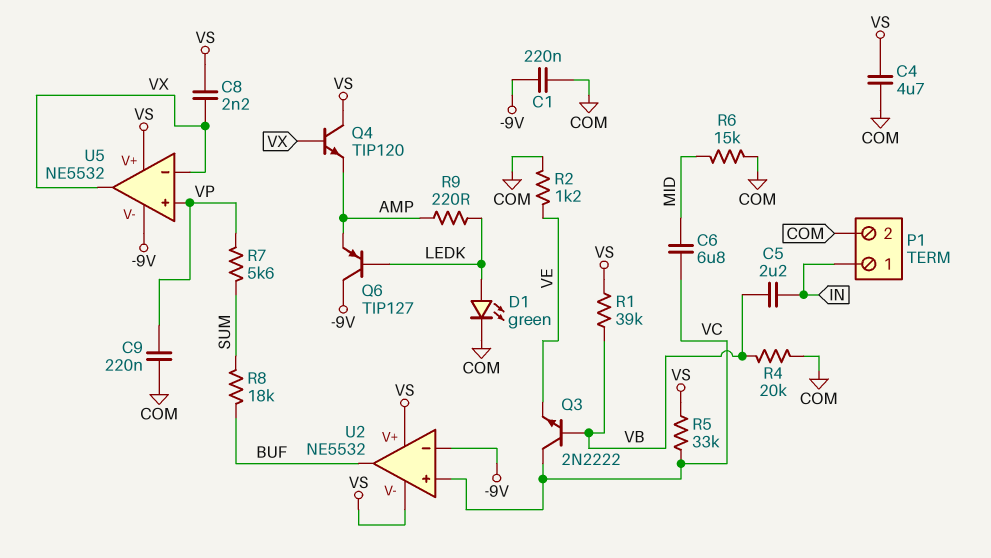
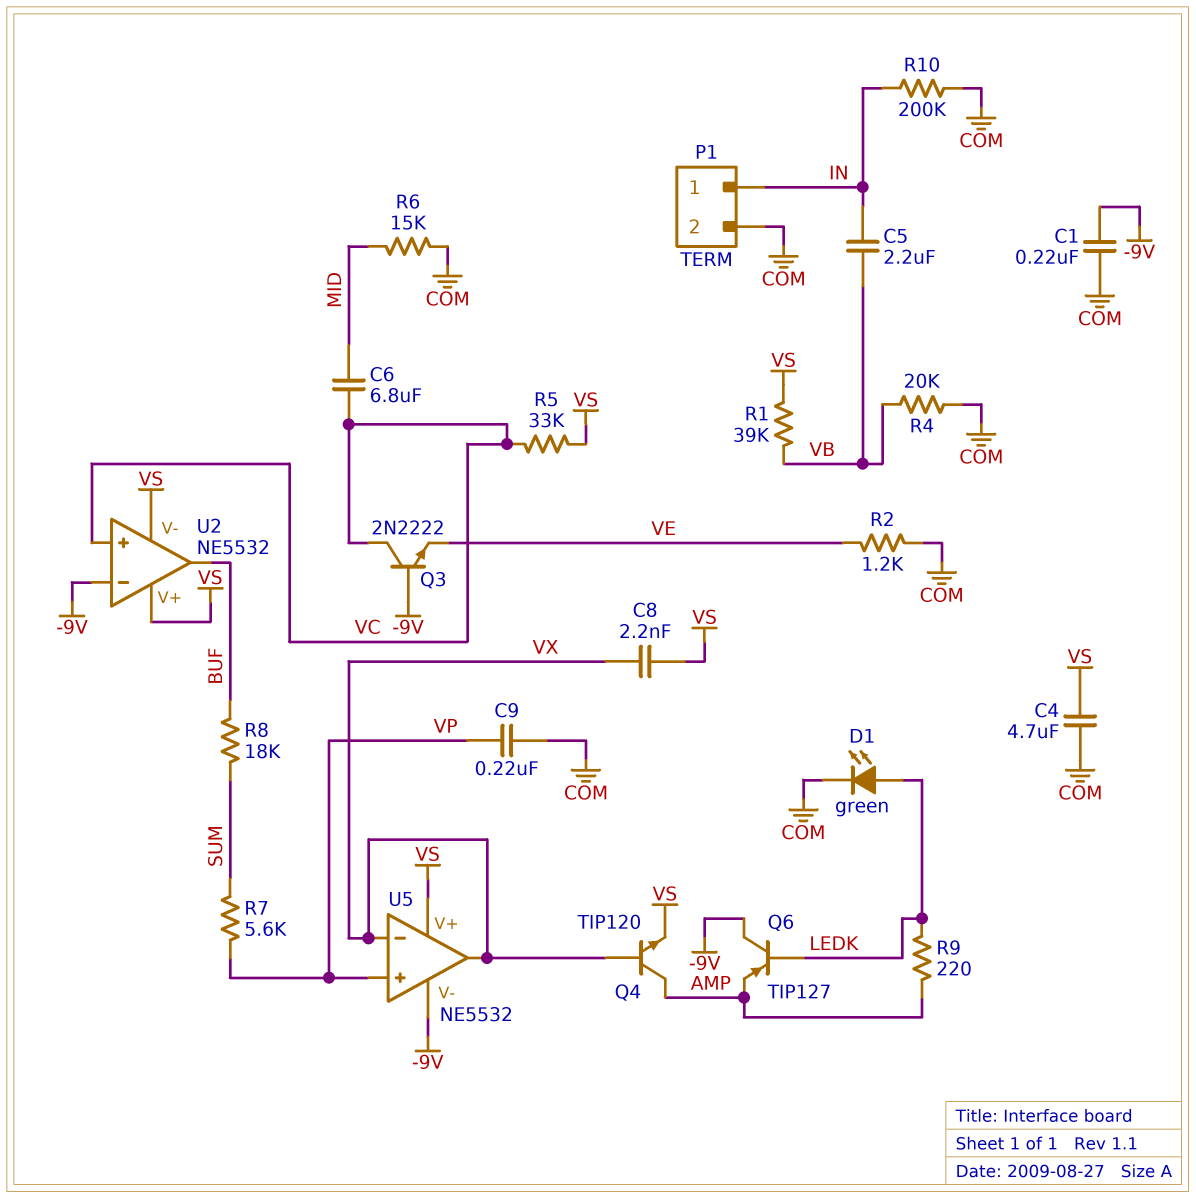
Q3: NPN 2N2222 (B VB, C VC, E VE) -> NPN 2N2222 (B -9V, C VC, E VE)
Q4: NPN TIP120 (B VX, C VS, E AMP) -> NPN TIP120 (B VX, C AMP, E VS)
R10: none -> 200k (COM, IN)

